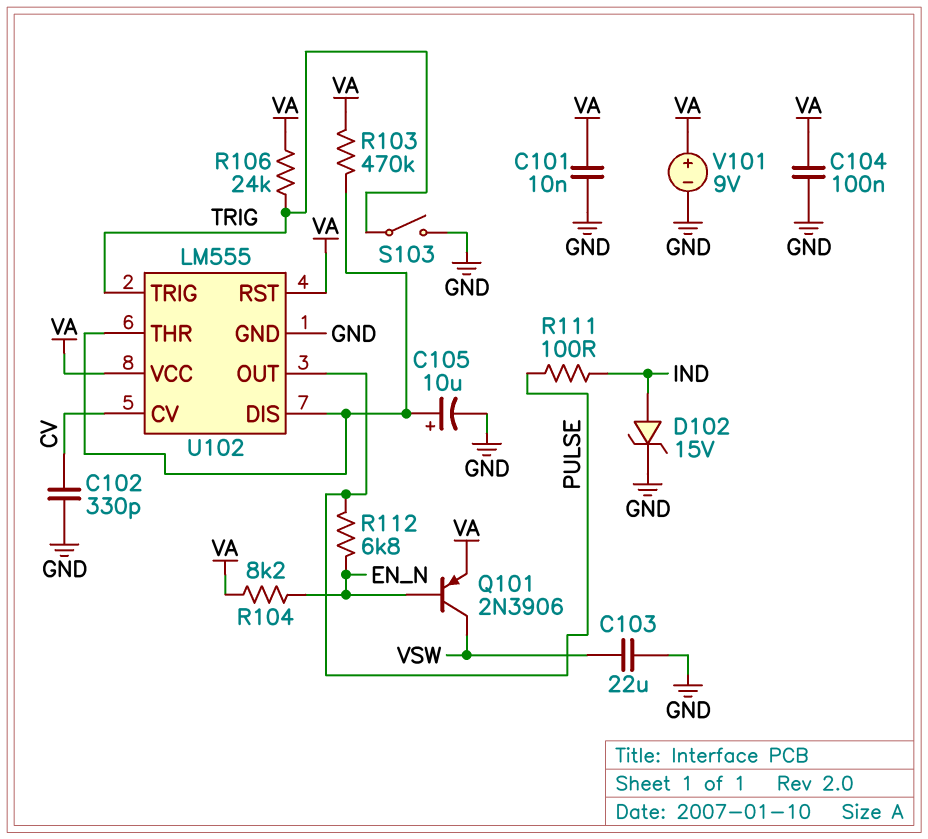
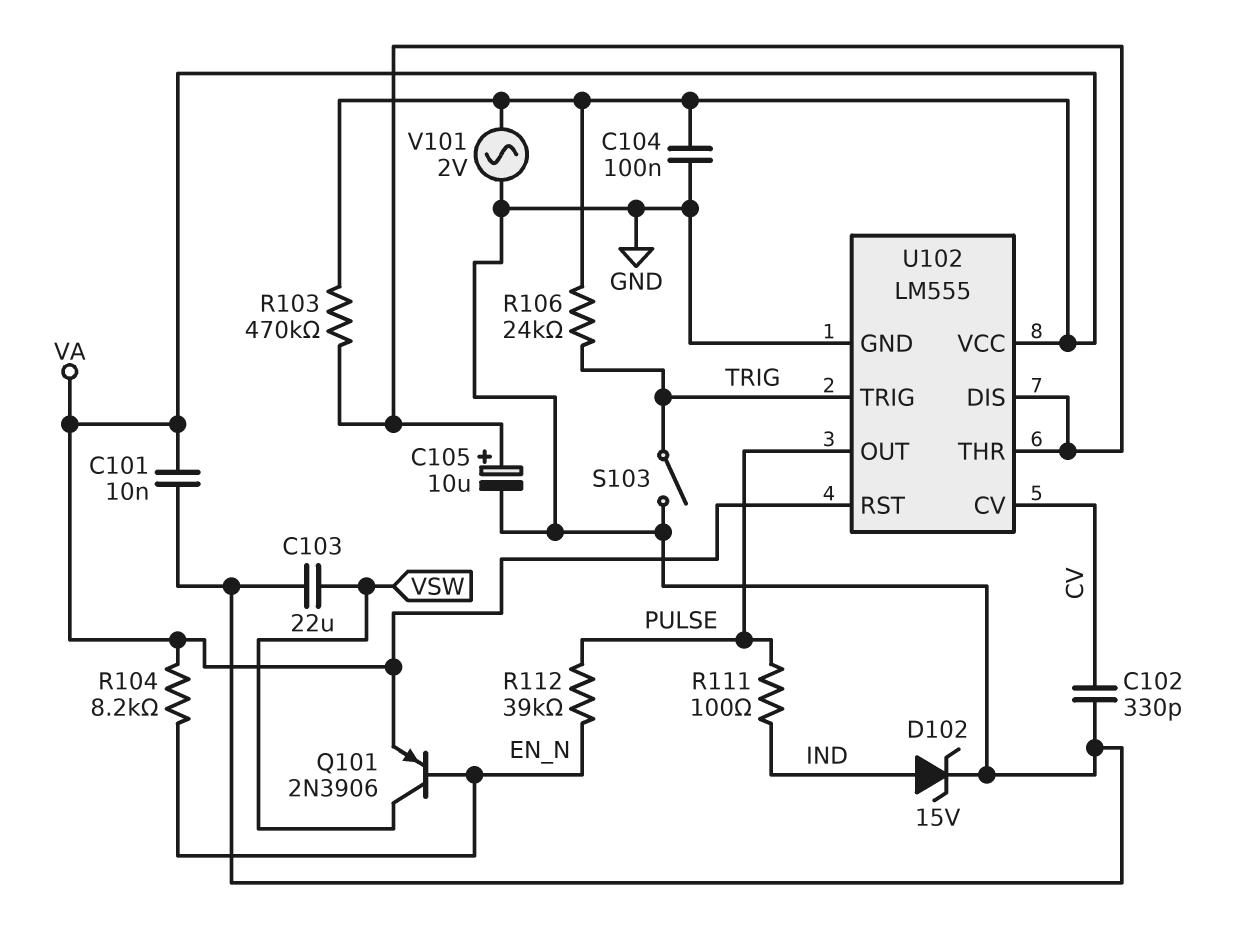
R112: 6.8k (EN_N, PULSE) -> 39k (EN_N, PULSE)
V101: 9V (plus VA, minus GND) -> AC 2V (GND, VA)

